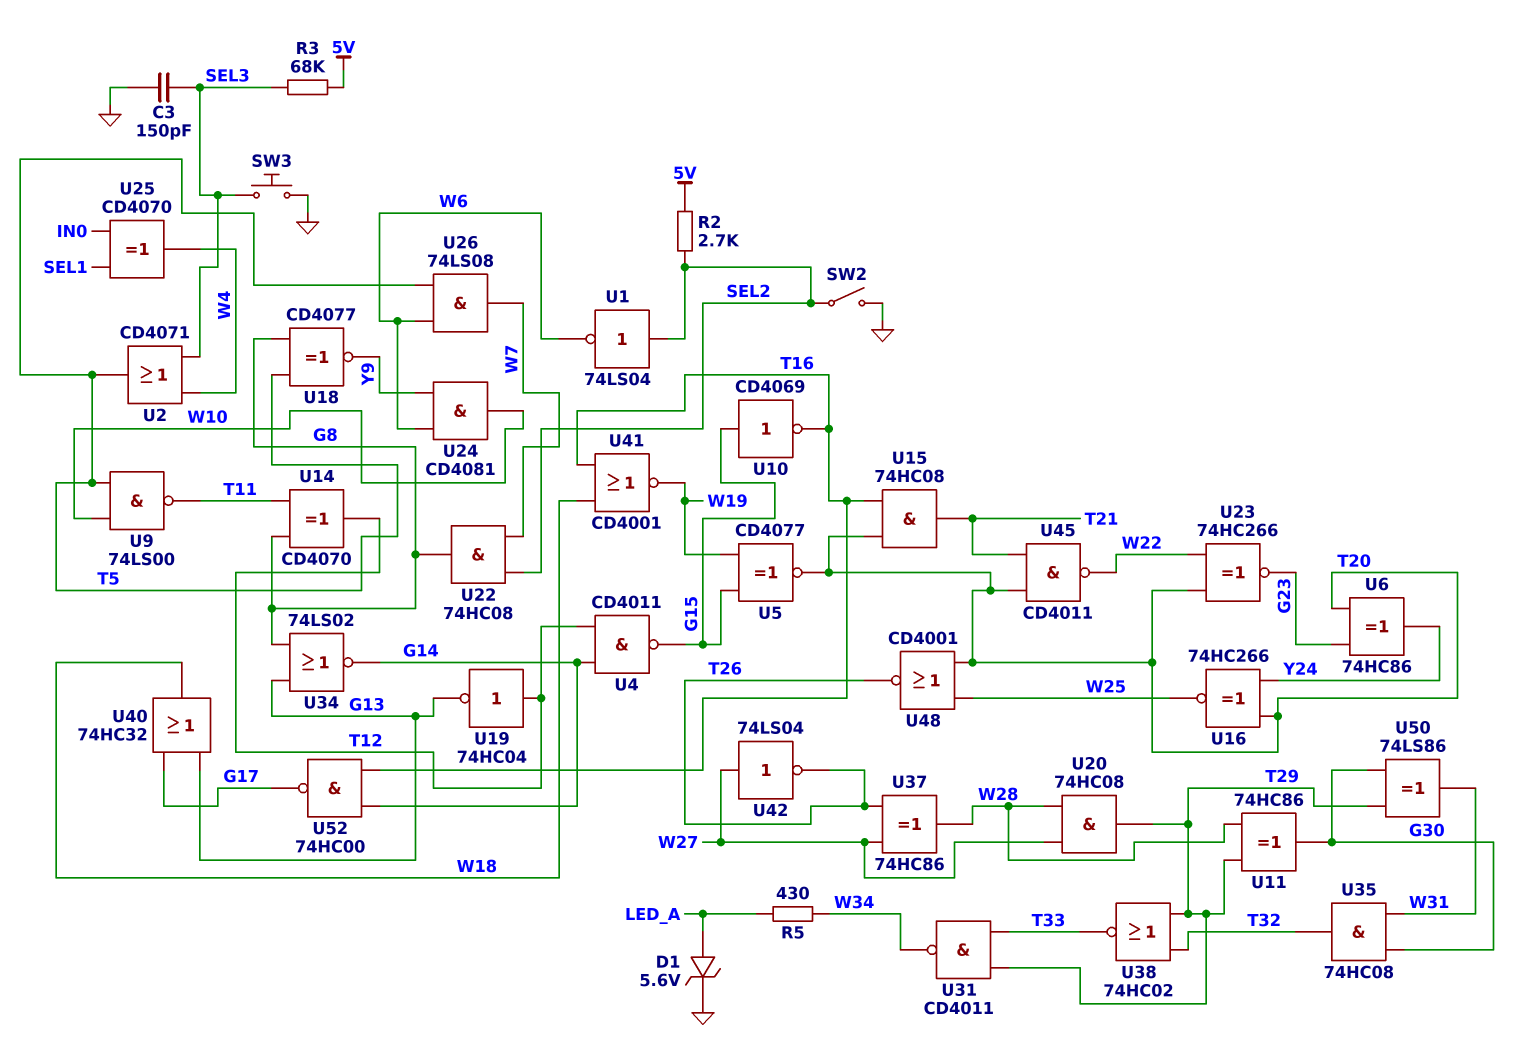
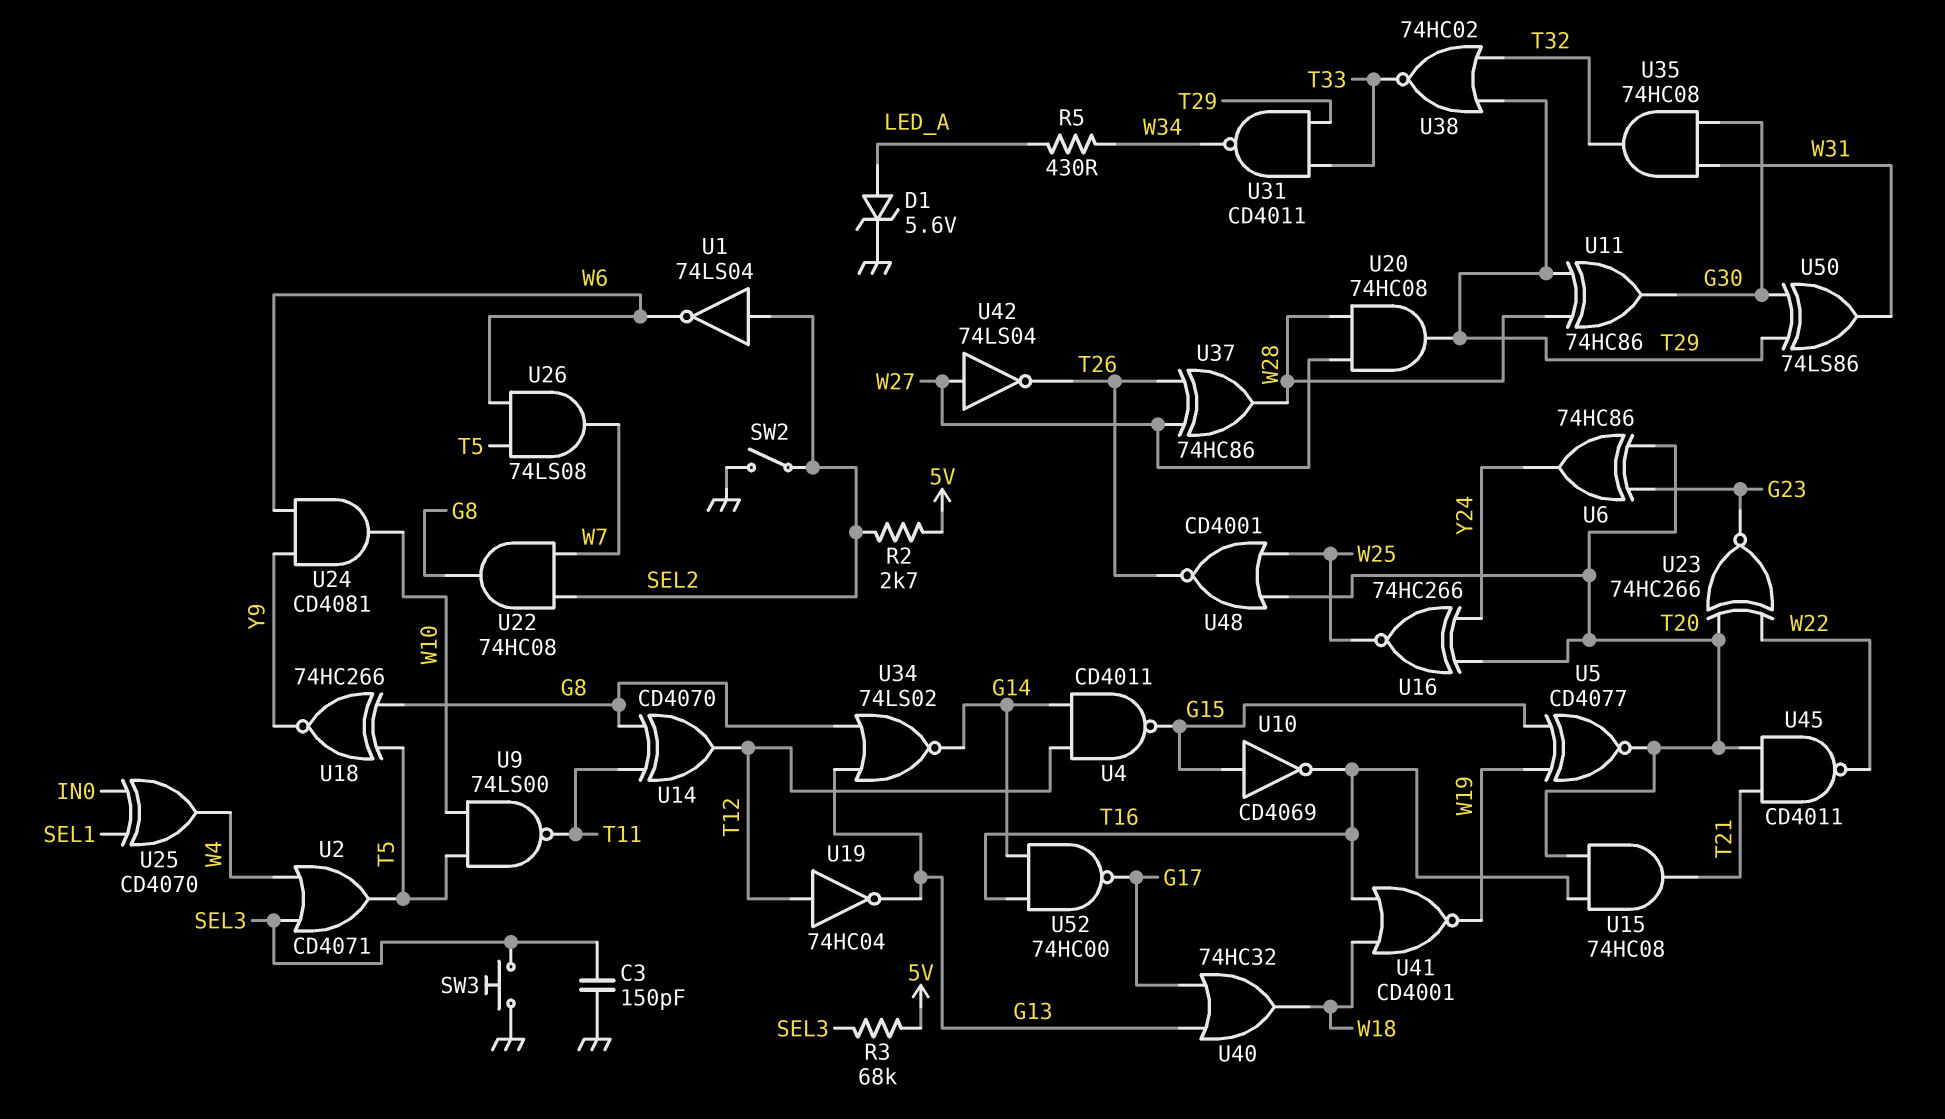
U18: XNOR CD4077 (in G8, in T5, out Y9) -> XNOR 74HC266 (in G8, in T5, out Y9)

